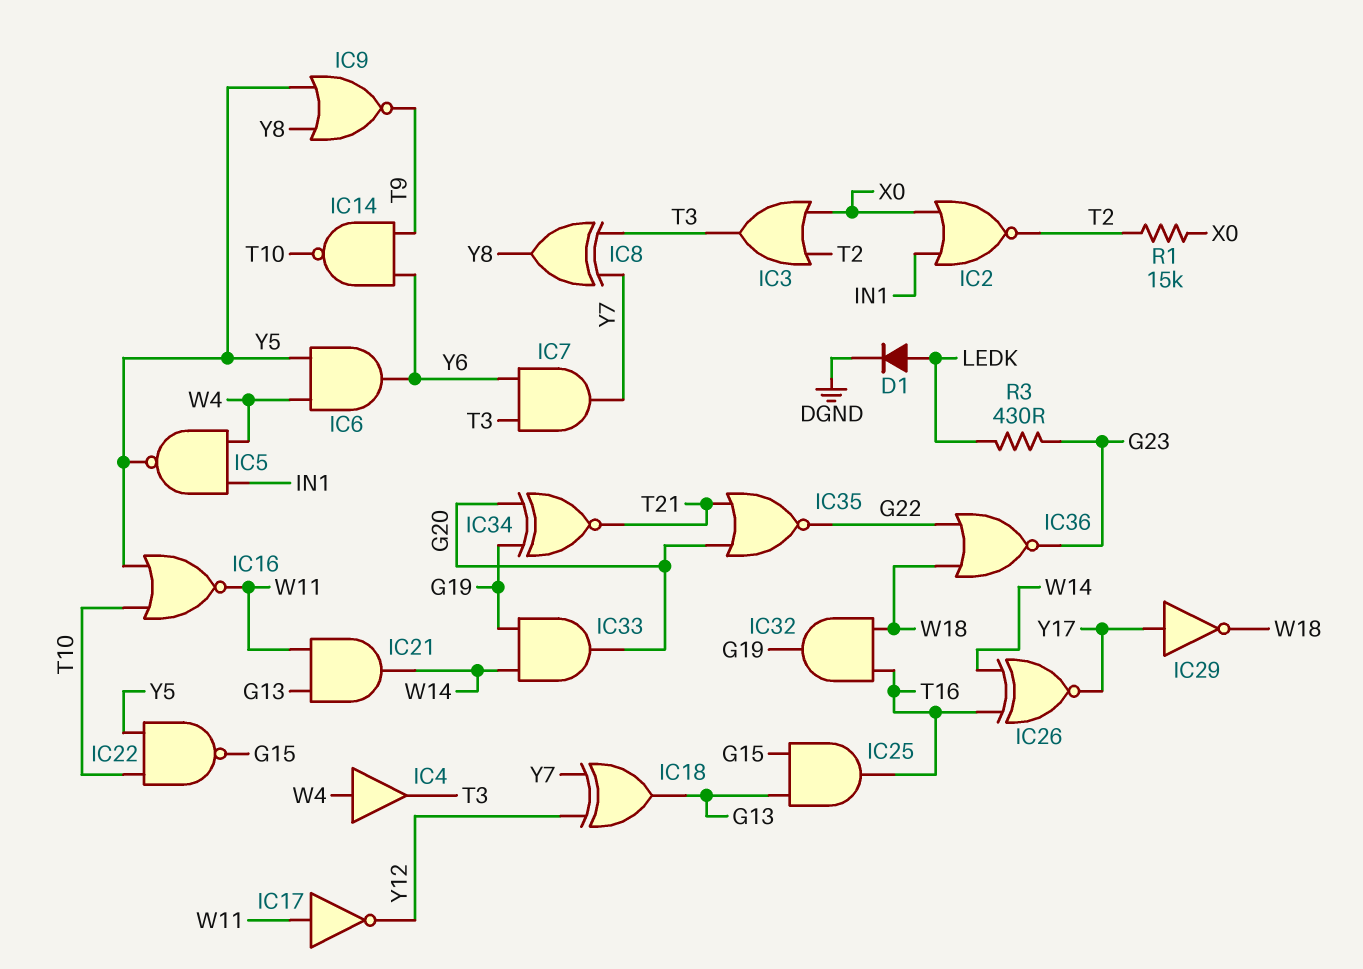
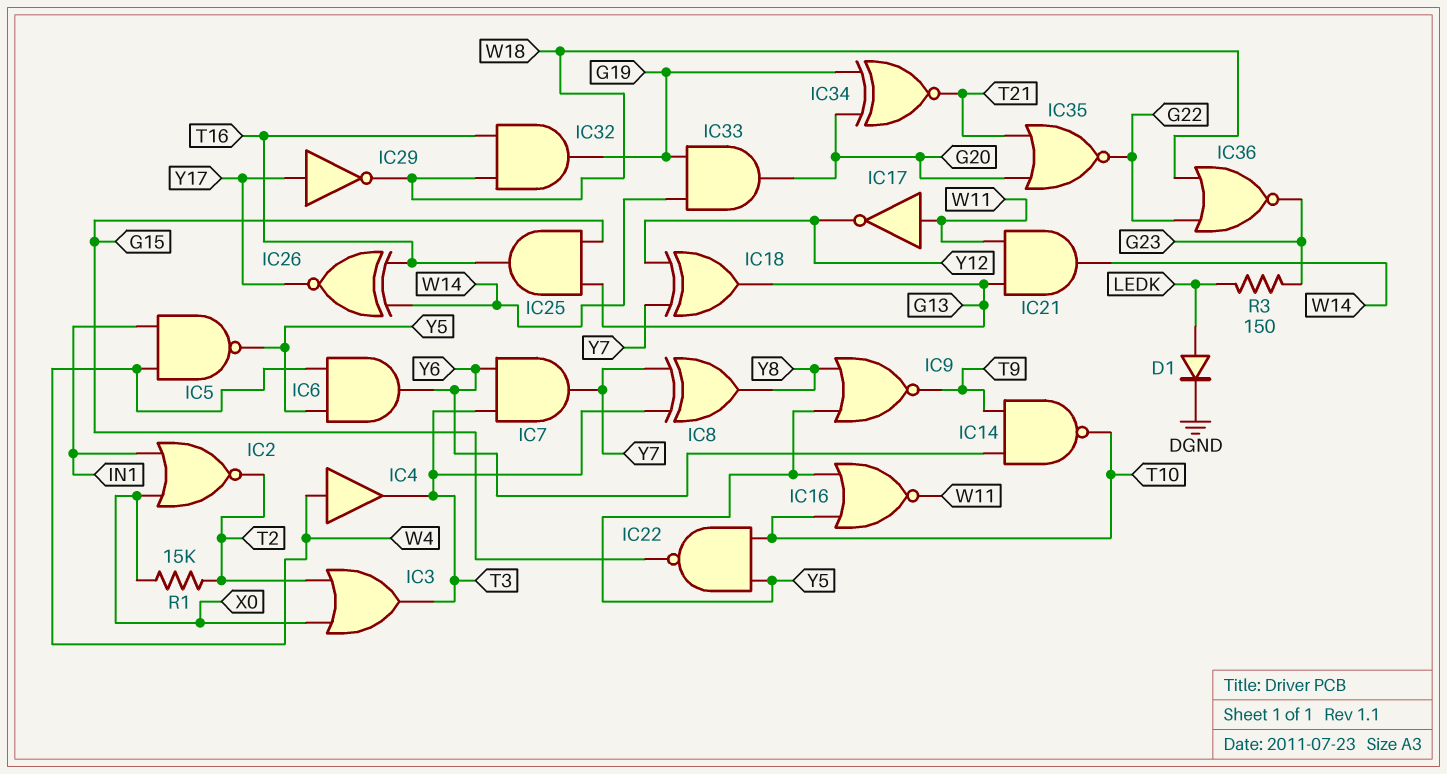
R3: 430 (G23, LEDK) -> 150 (G23, LEDK)

